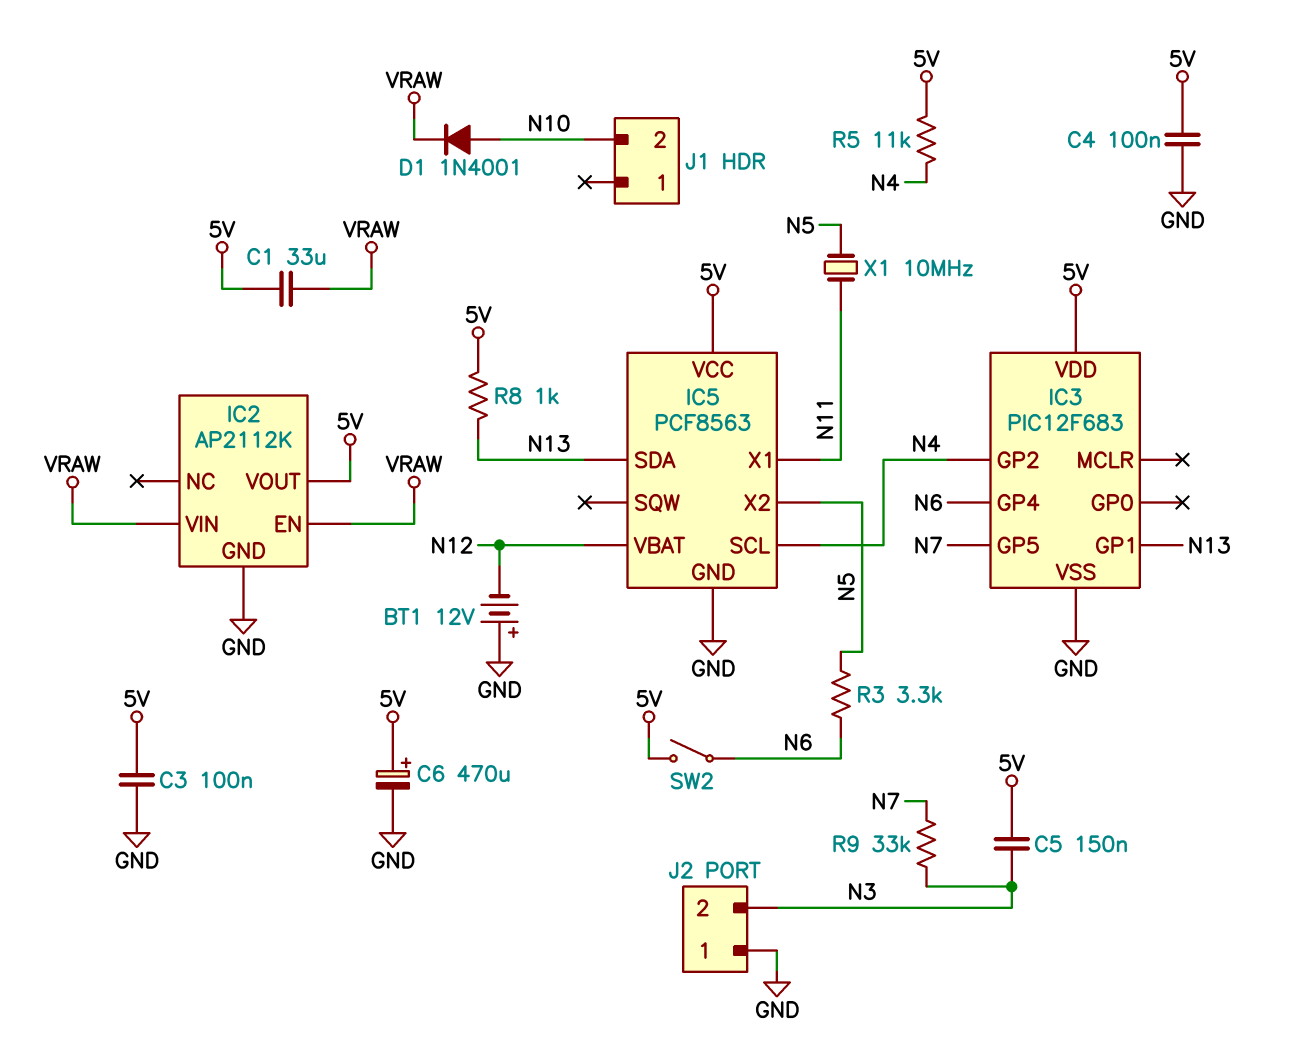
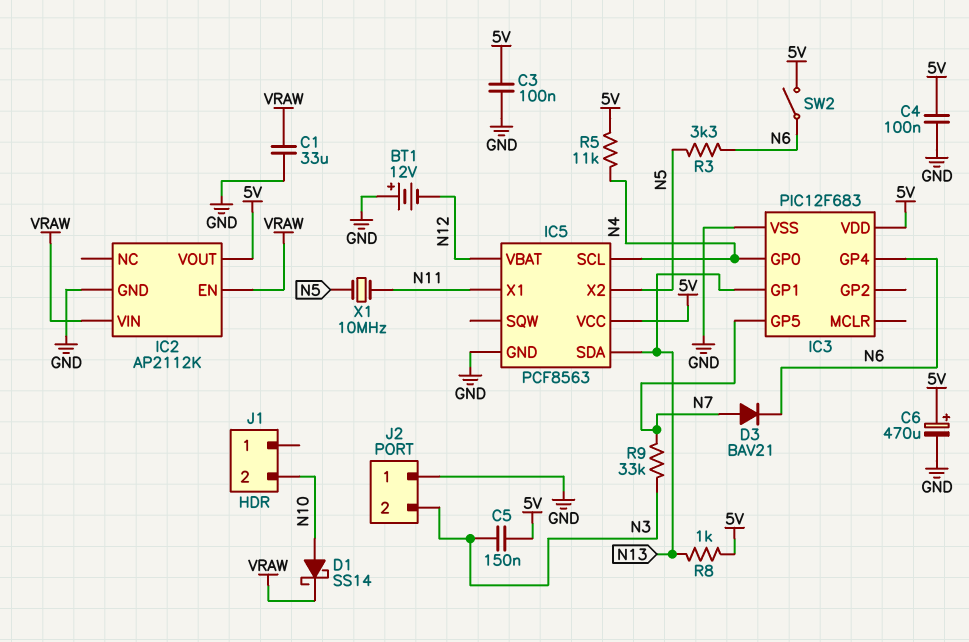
C1: 33uF (5V, VRAW) -> 33uF (GND, VRAW)
D1: diode 1N4001 (A N10, K VRAW) -> schottky SS14 (A N10, K VRAW)
D3: none -> diode BAV21 (A N7, K N6)
IC3 pin GP0: none -> N4
IC3 pin GP2: N4 -> none

